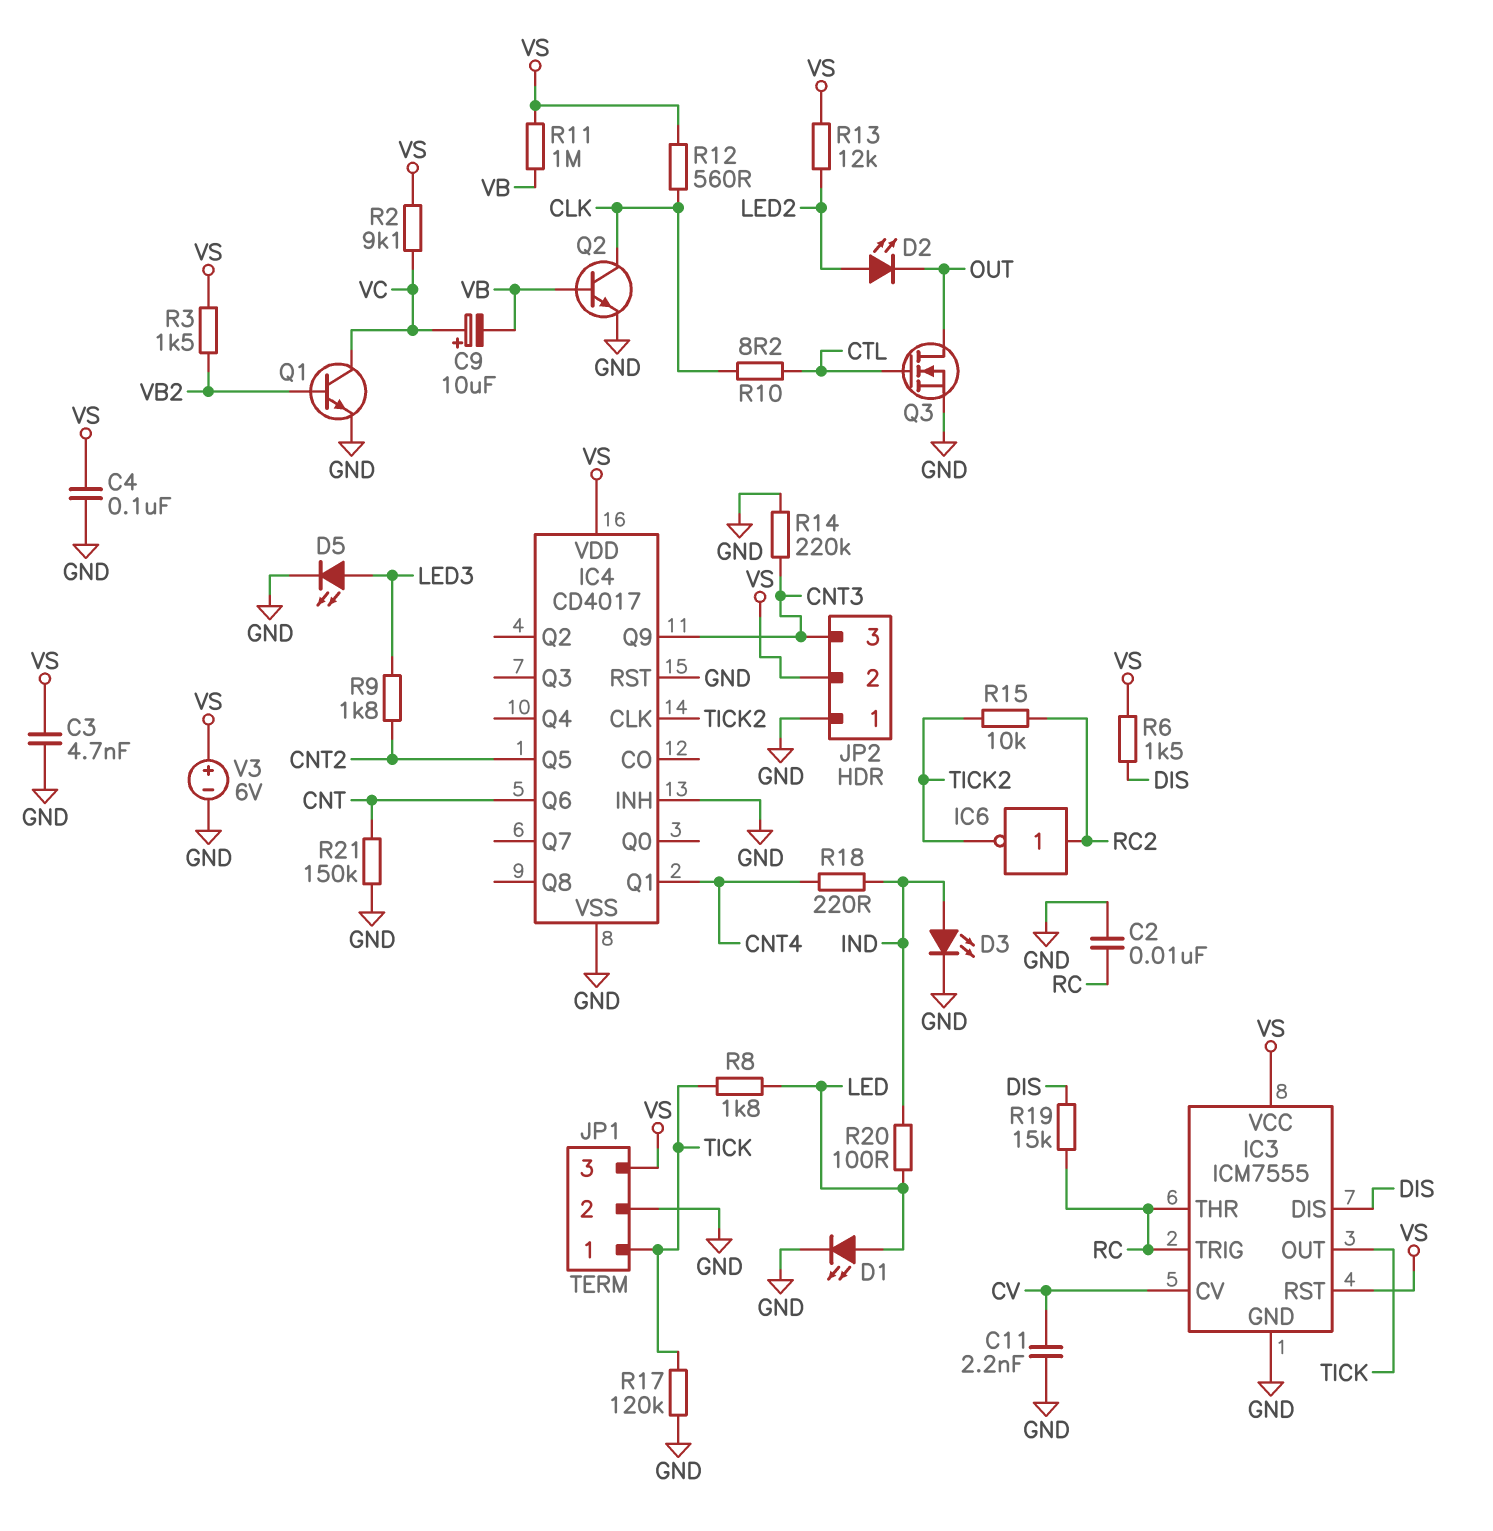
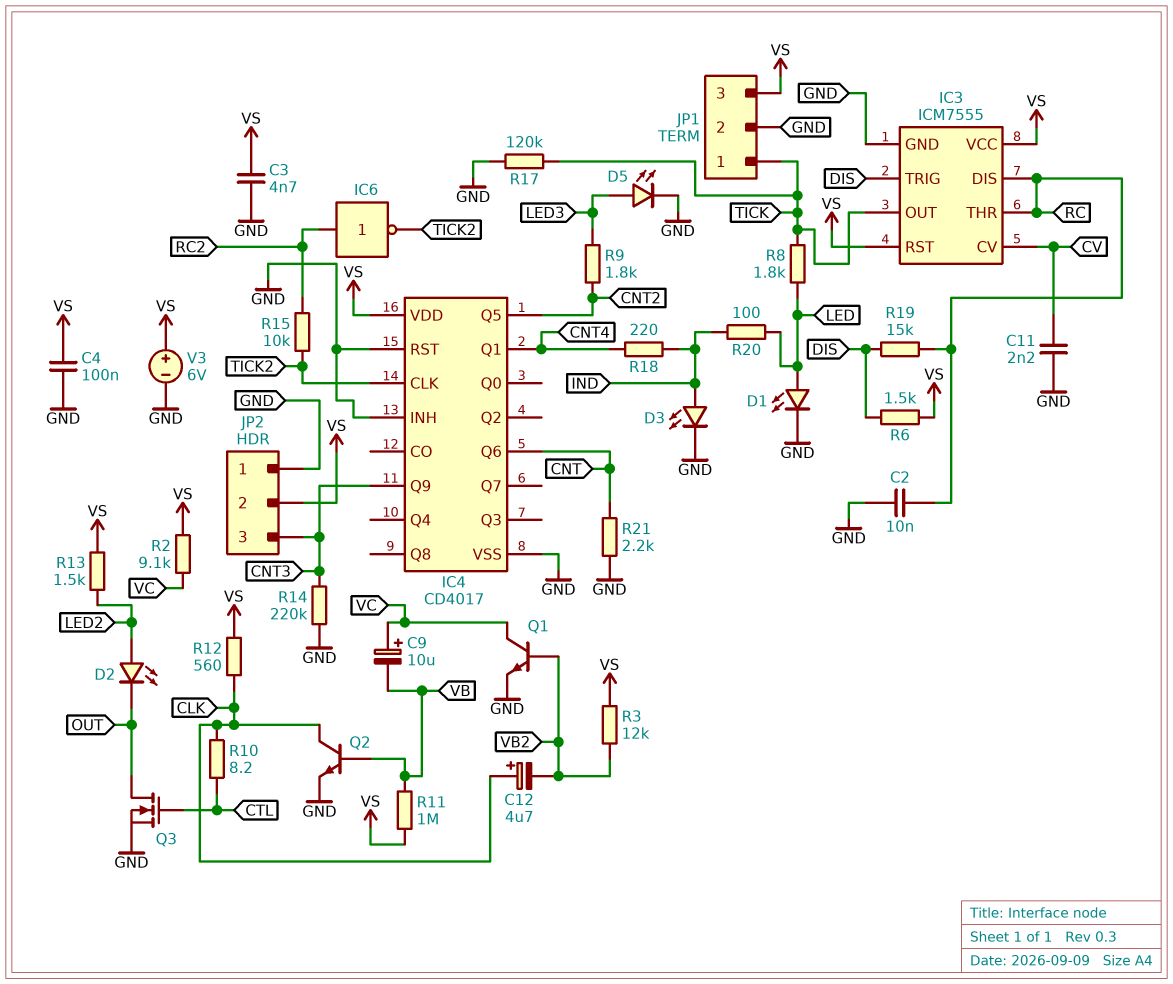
C12: none -> 4.7uF (plus CLK, minus VB2)
IC3 pin DIS: DIS -> RC
IC3 pin TRIG: RC -> DIS
R3: 1.5k (VB2, VS) -> 12k (VB2, VS)
R13: 12k (LED2, VS) -> 1.5k (LED2, VS)
R21: 150k (CNT, GND) -> 2.2k (CNT, GND)

